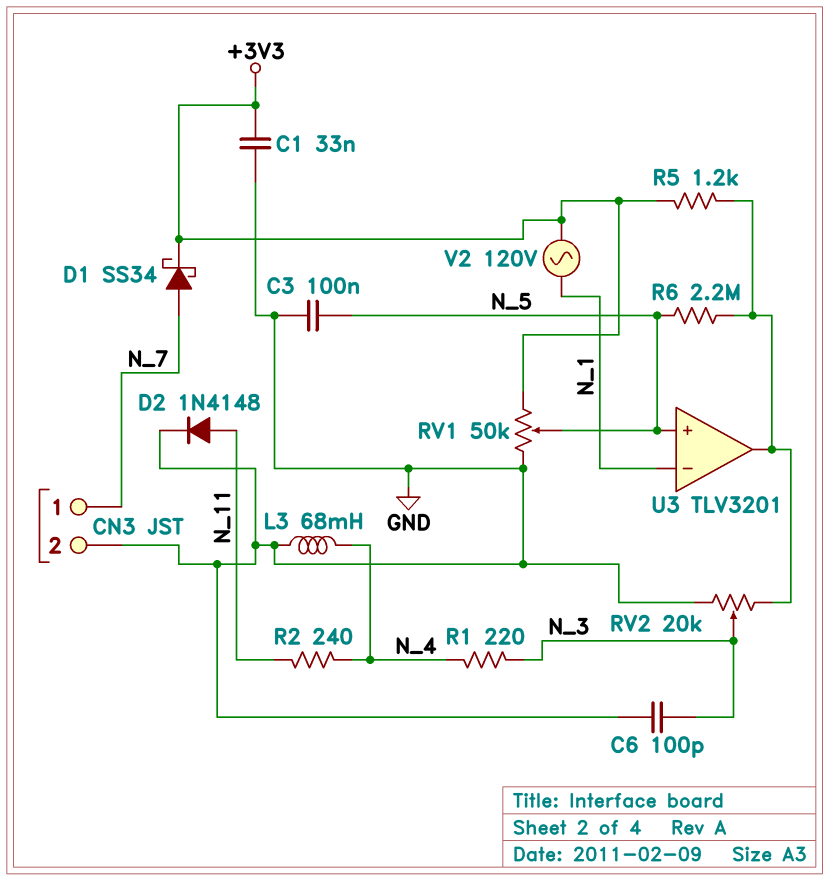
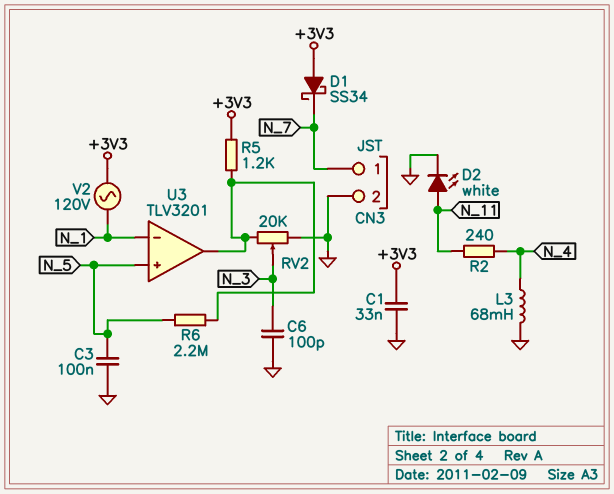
D1: schottky SS34 (A N_7, K +3V3) -> schottky SS34 (A +3V3, K N_7)
D2: diode 1N4148 (A N_11, K GND) -> LED white (A N_11, K GND)
R1: 220 (N_3, N_4) -> none
RV1: 50k (+3V3, GND, wiper N_5) -> none

